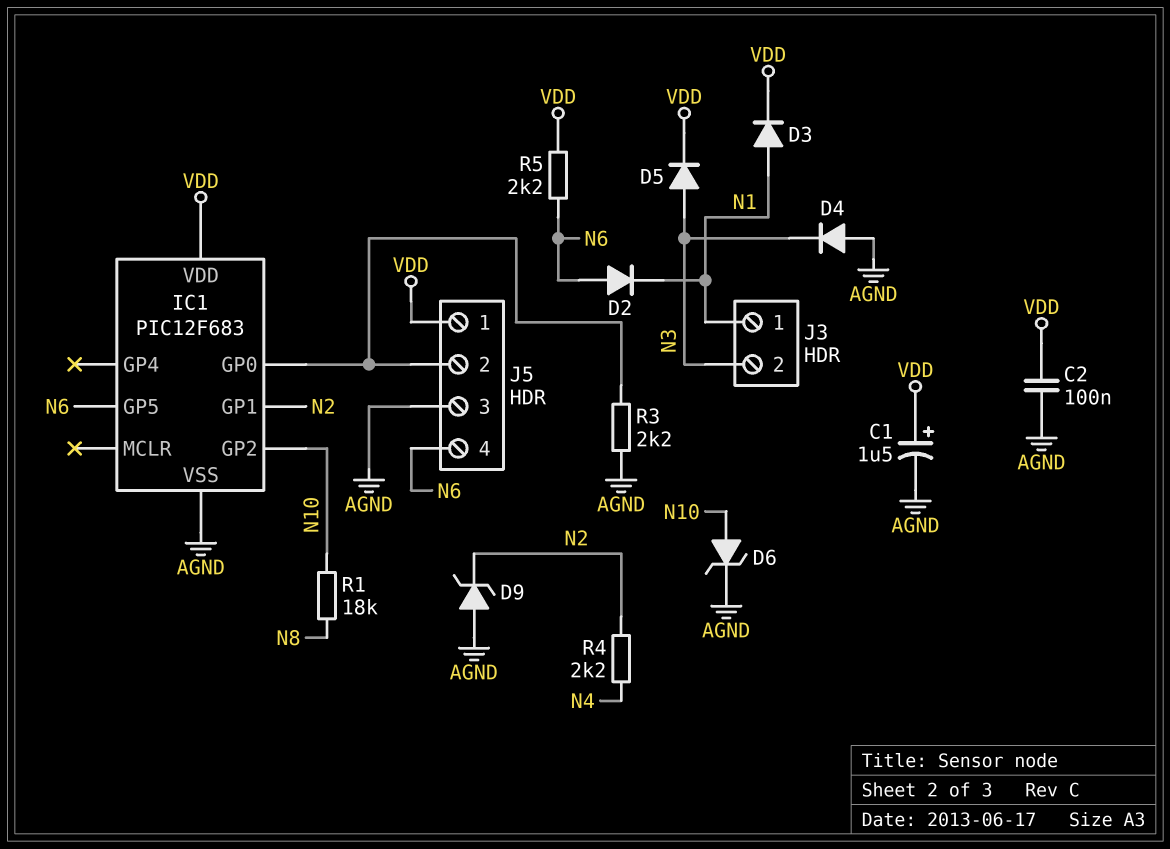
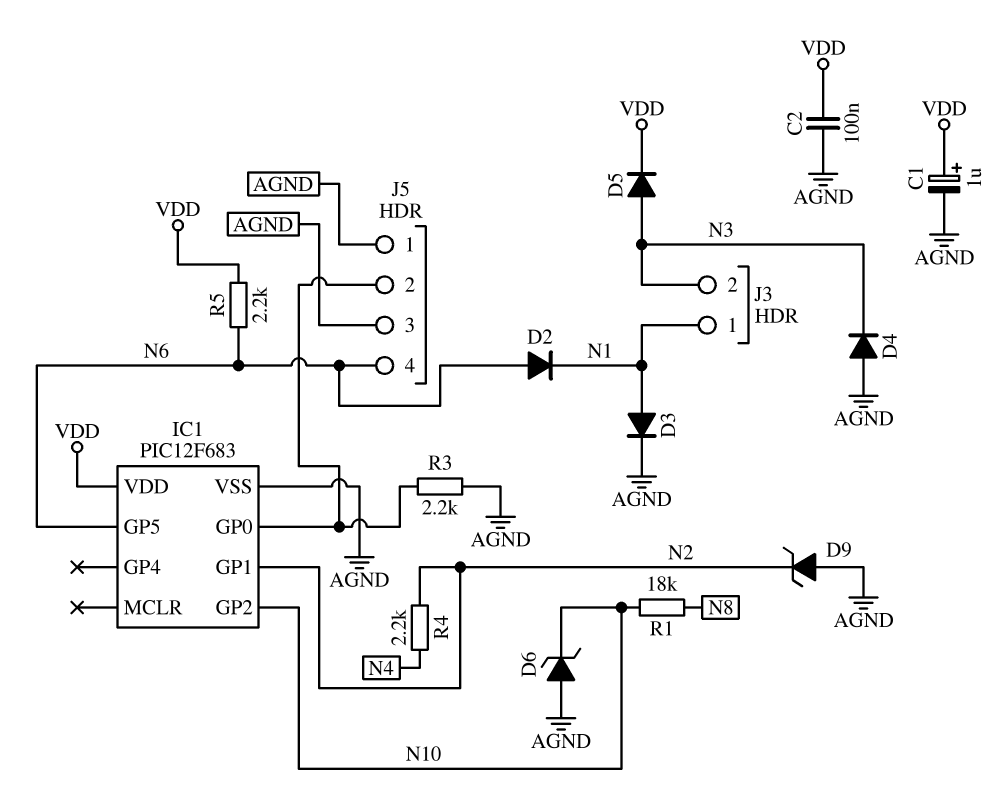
C1: 1.5uF (plus VDD, minus AGND) -> 1uF (plus VDD, minus AGND)
D3: diode (A N1, K VDD) -> diode (A N1, K AGND)
D6: zener (A N10, K AGND) -> zener (A AGND, K N10)
J5 pin 1: VDD -> AGND

